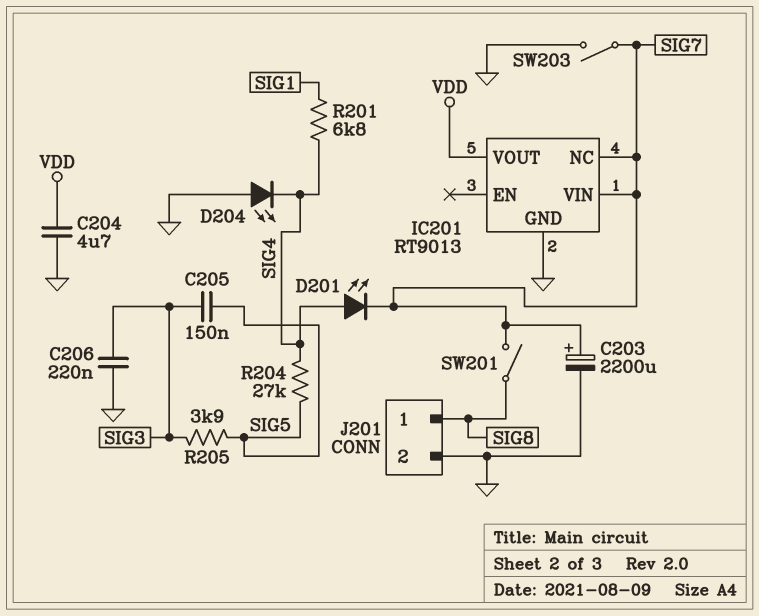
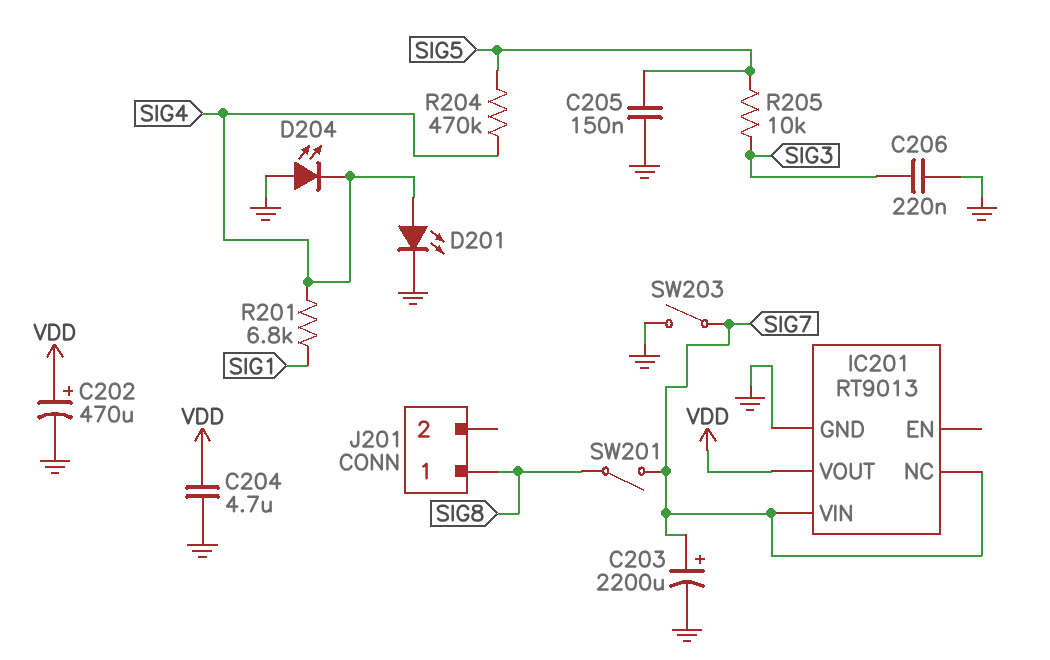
C202: none -> 470uF (plus VDD, minus GND)
C205: 150nF (SIG3, SIG5) -> 150nF (GND, SIG5)
D201: LED (A SIG4, K SIG7) -> LED (A SIG4, K GND)
J201 pin 2: GND -> none
R204: 27k (SIG4, SIG5) -> 470k (SIG4, SIG5)
R205: 3.9k (SIG3, SIG5) -> 10k (SIG3, SIG5)

